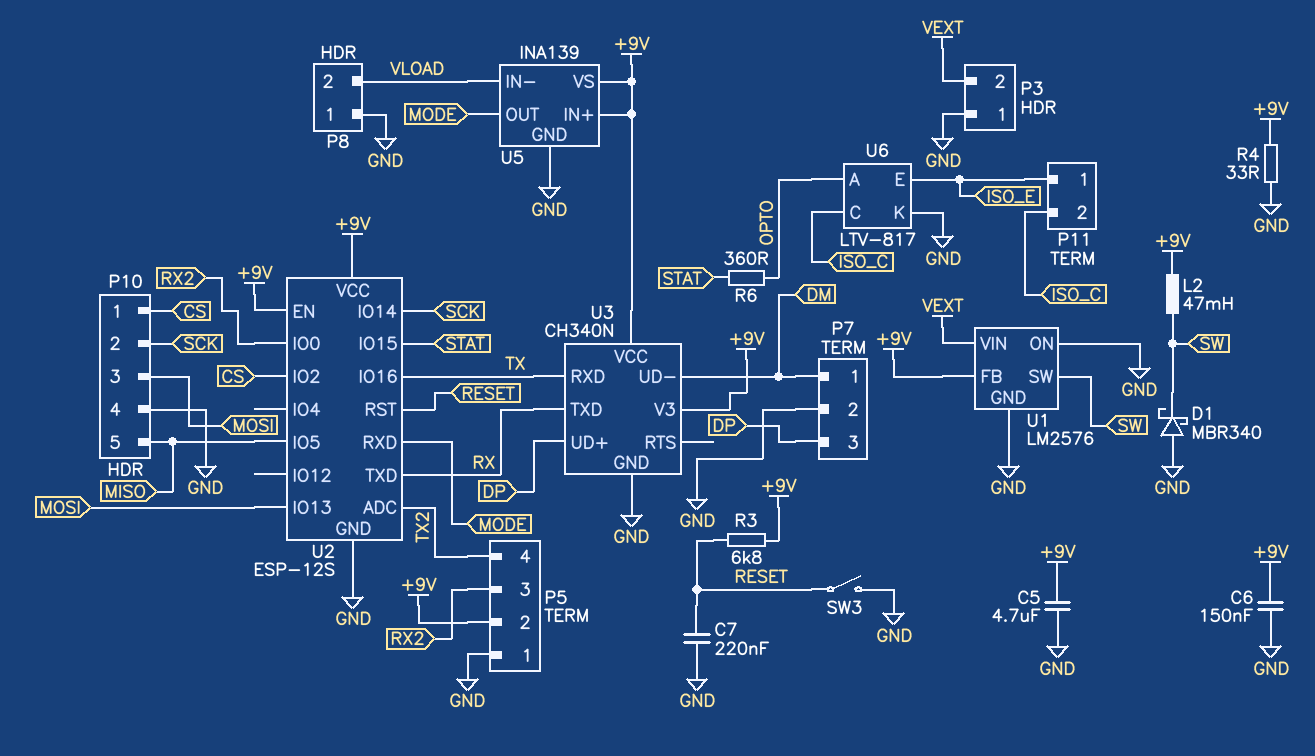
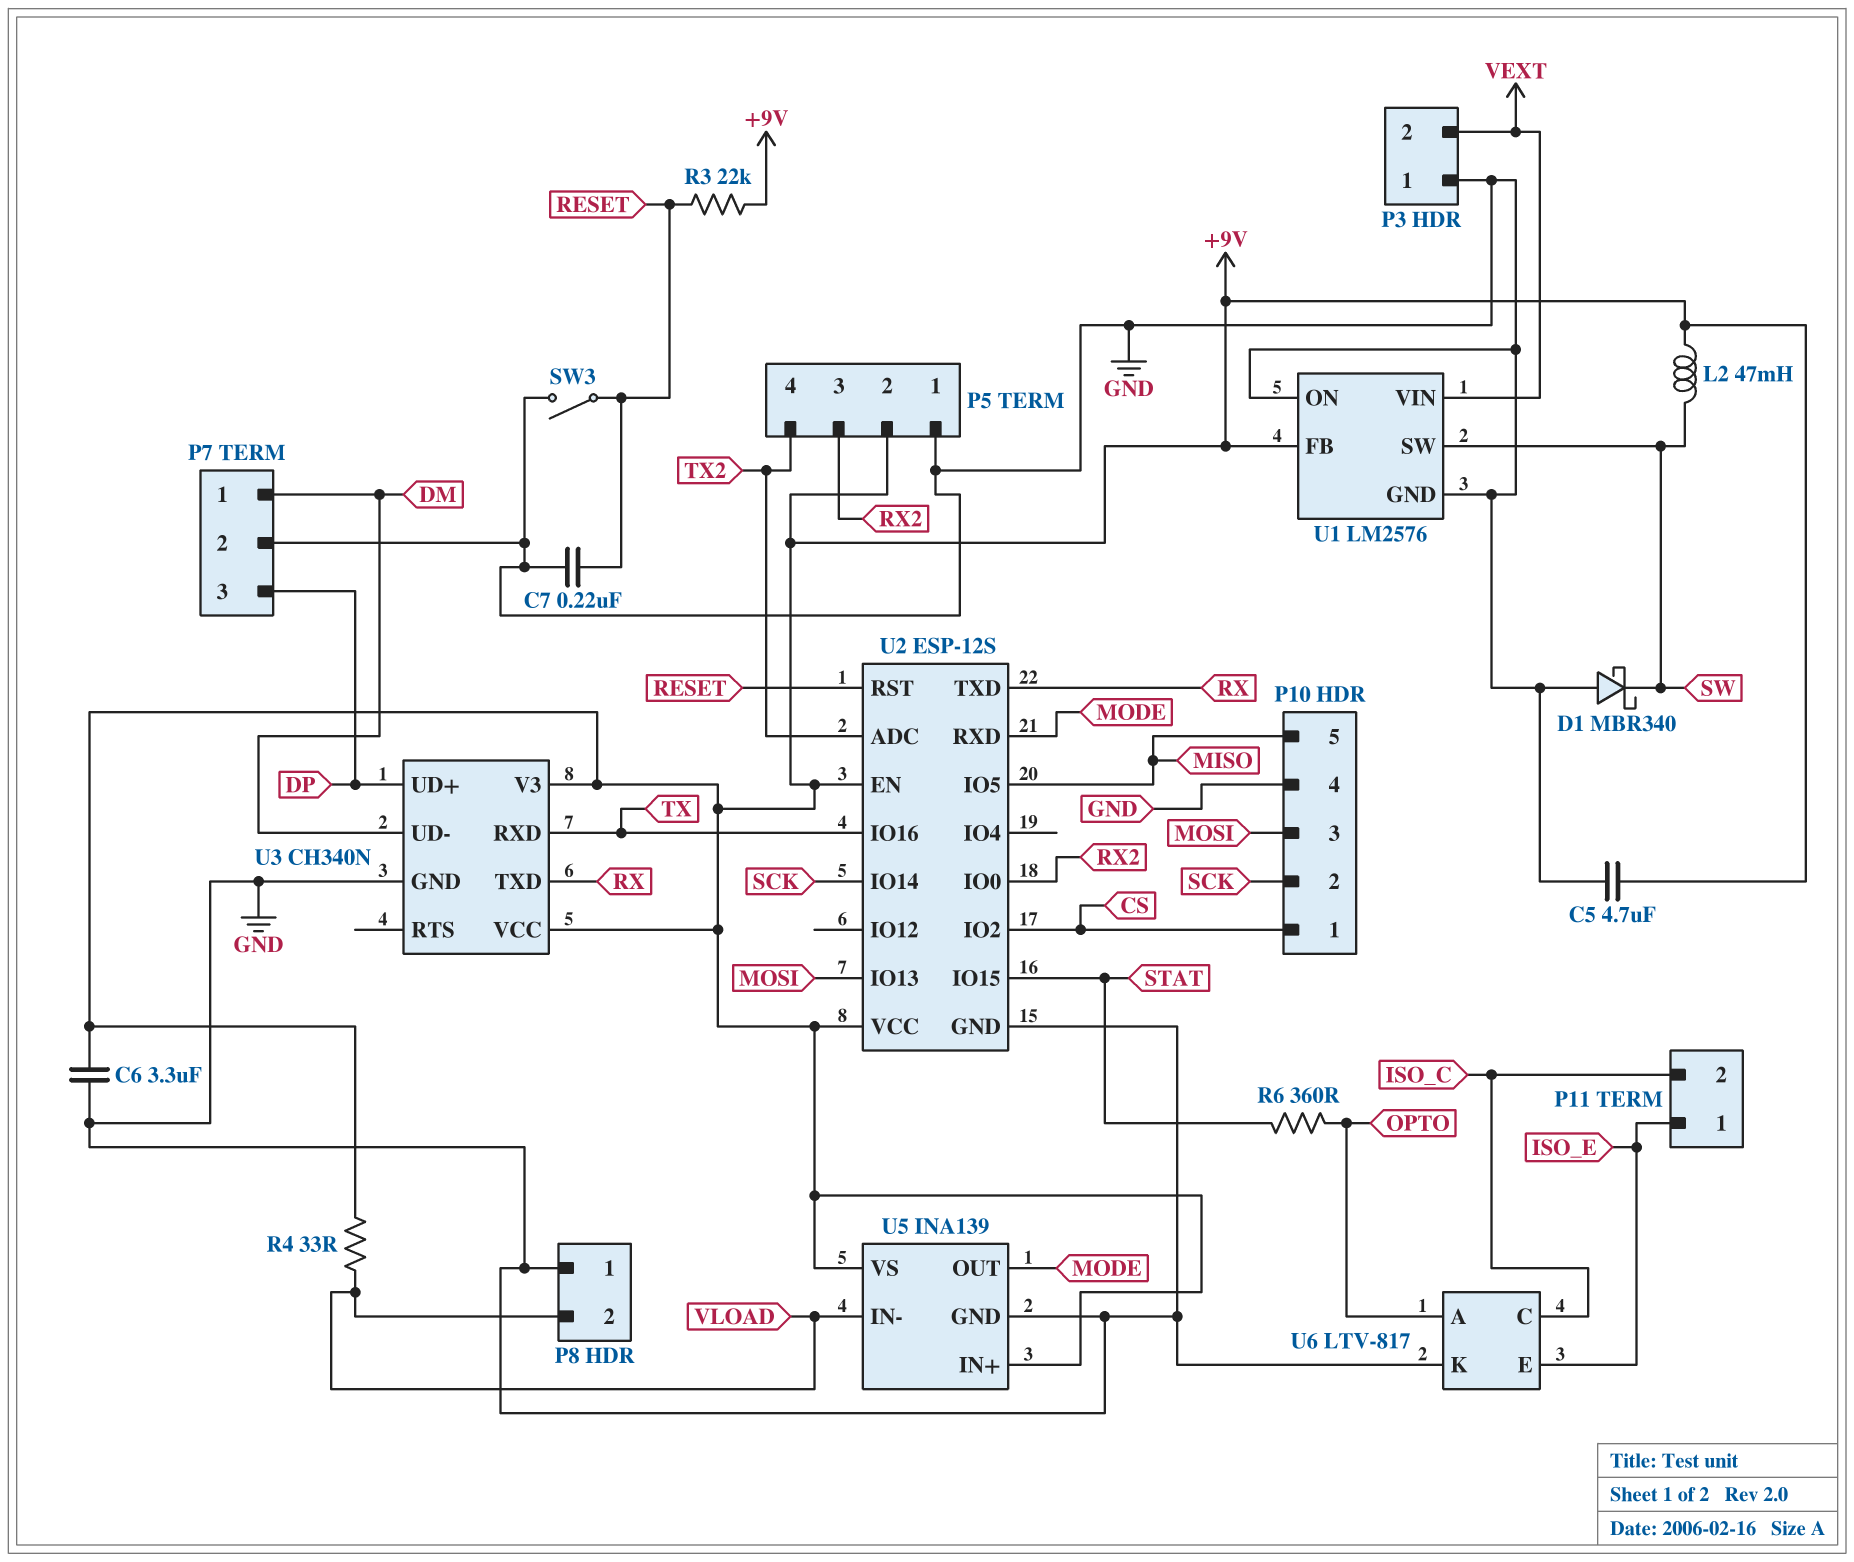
C6: 150nF (+9V, GND) -> 3.3uF (+9V, GND)
R3: 6.8k (+9V, RESET) -> 22k (+9V, RESET)
R4: 33 (+9V, GND) -> 33 (+9V, VLOAD)

